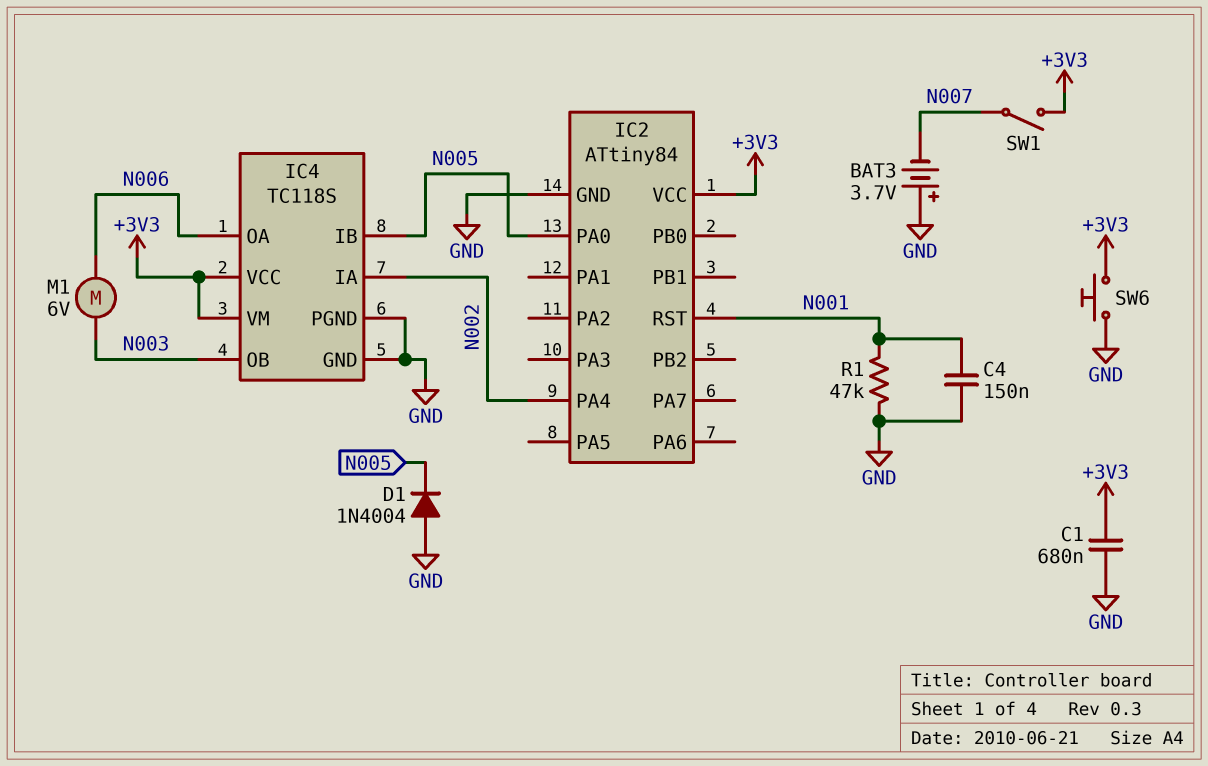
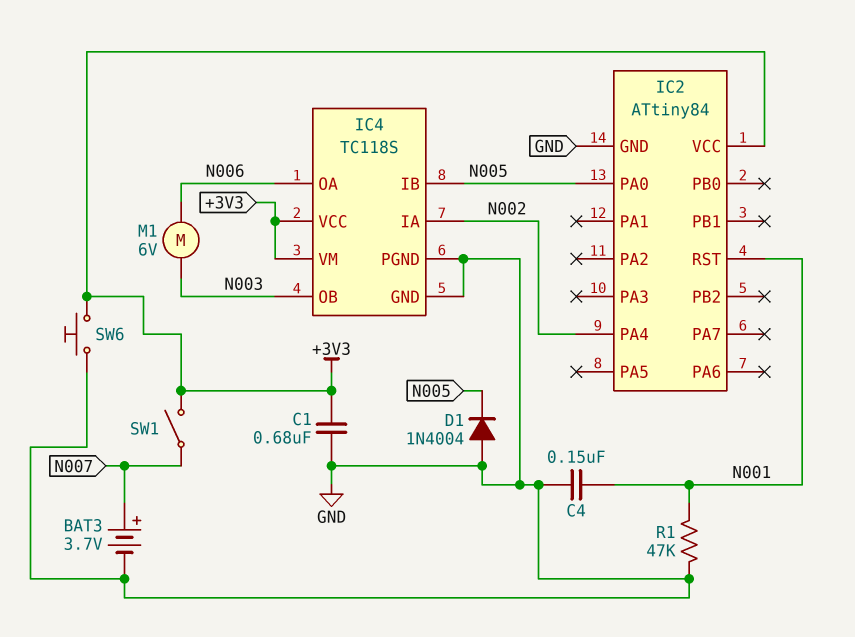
BAT3: 3.7V (plus GND, minus N007) -> 3.7V (plus N007, minus GND)

